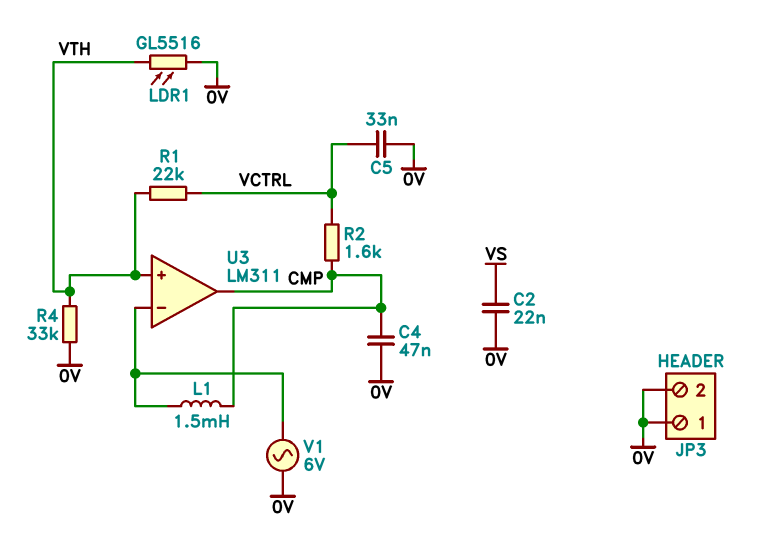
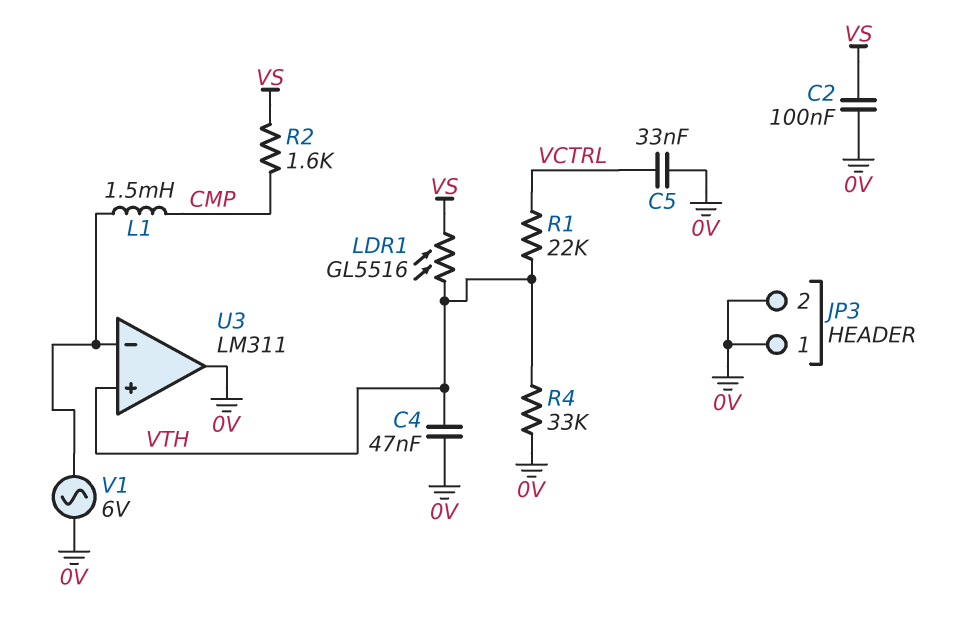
C2: 22nF (0V, VS) -> 100nF (0V, VS)
C4: 47nF (0V, CMP) -> 47nF (0V, VTH)
LDR1: GL5516 (0V, VTH) -> GL5516 (VS, VTH)
R2: 1.6k (CMP, VCTRL) -> 1.6k (CMP, VS)
U3 pin out: CMP -> 0V

